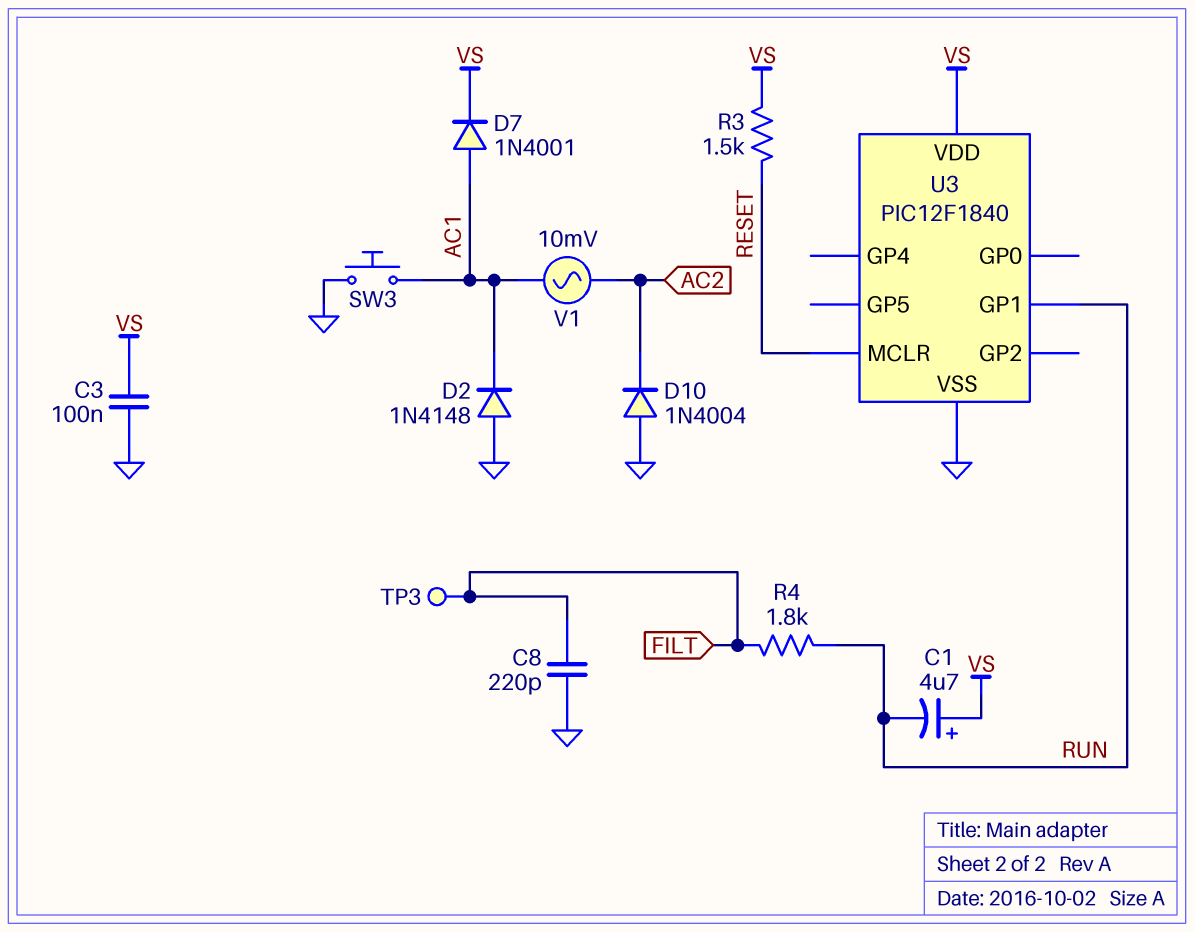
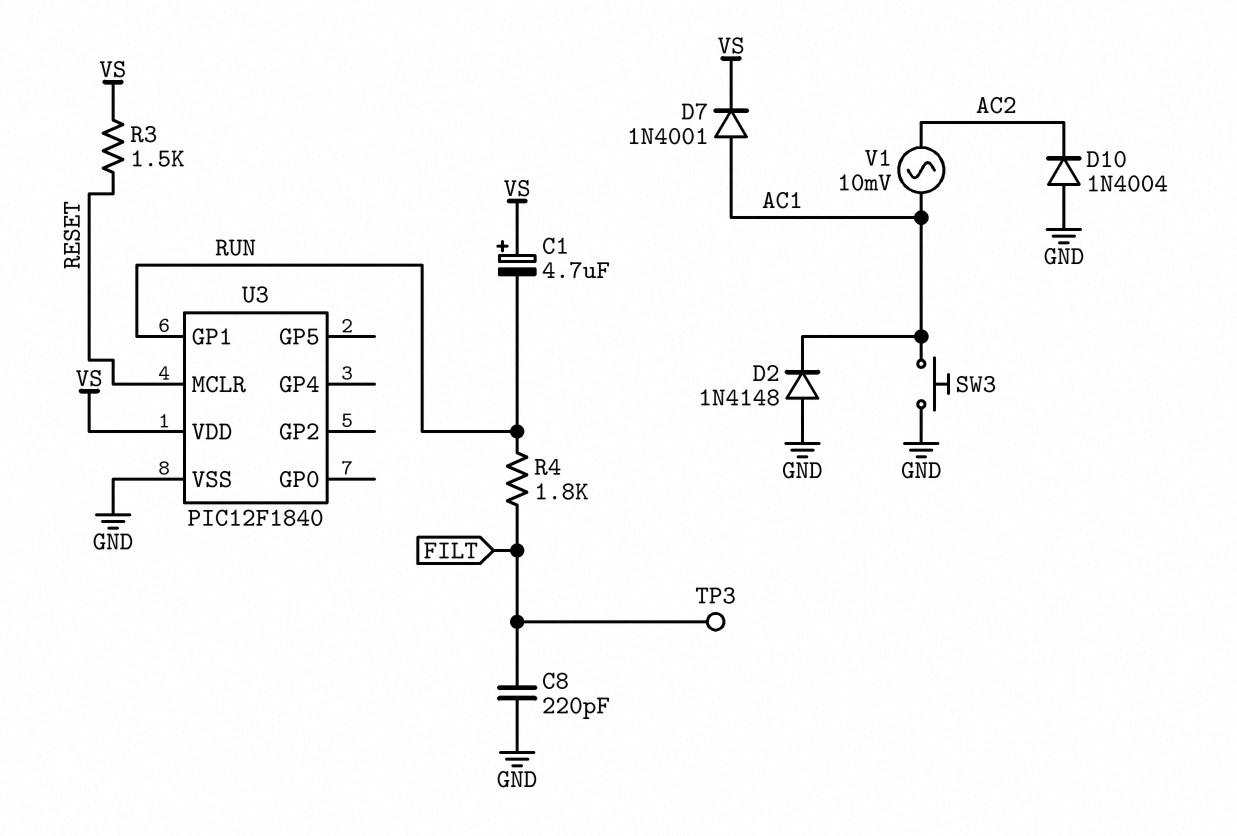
C3: 100nF (GND, VS) -> none

